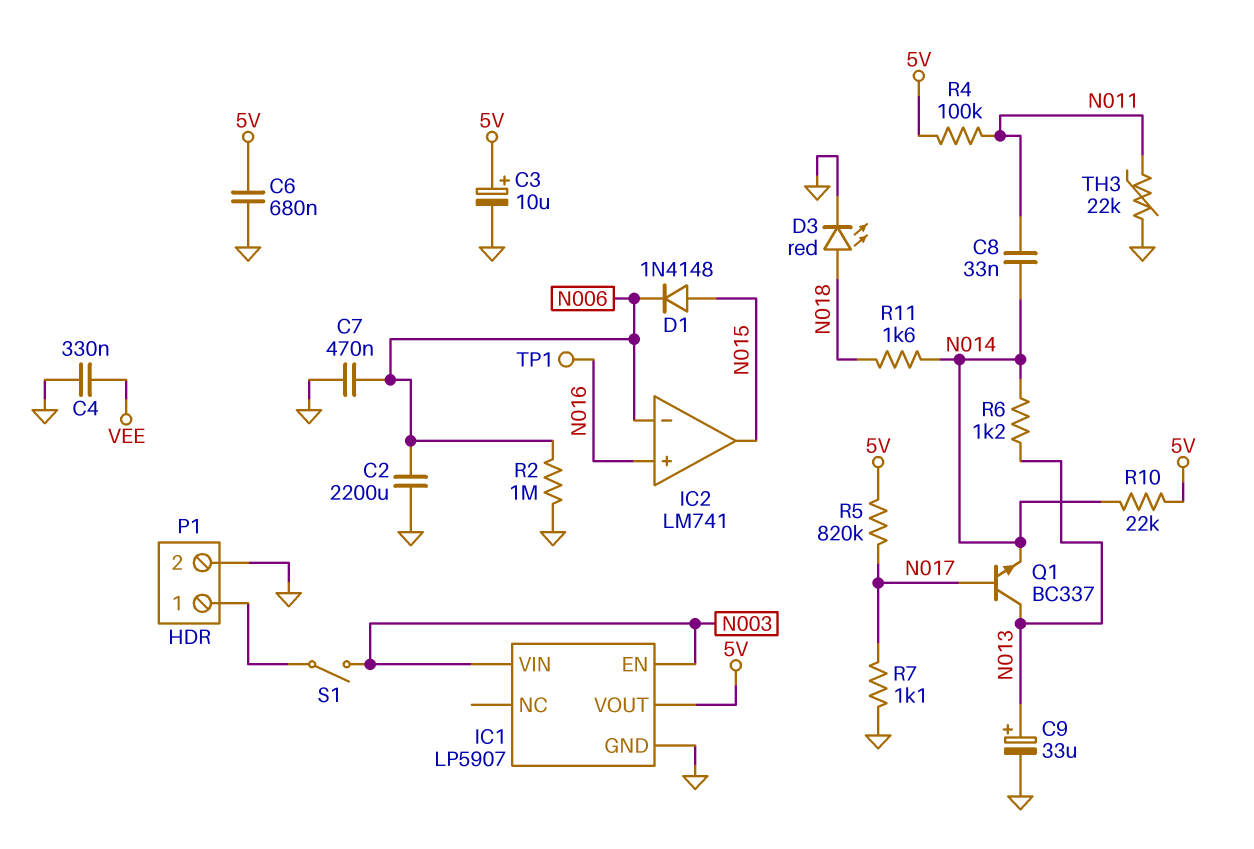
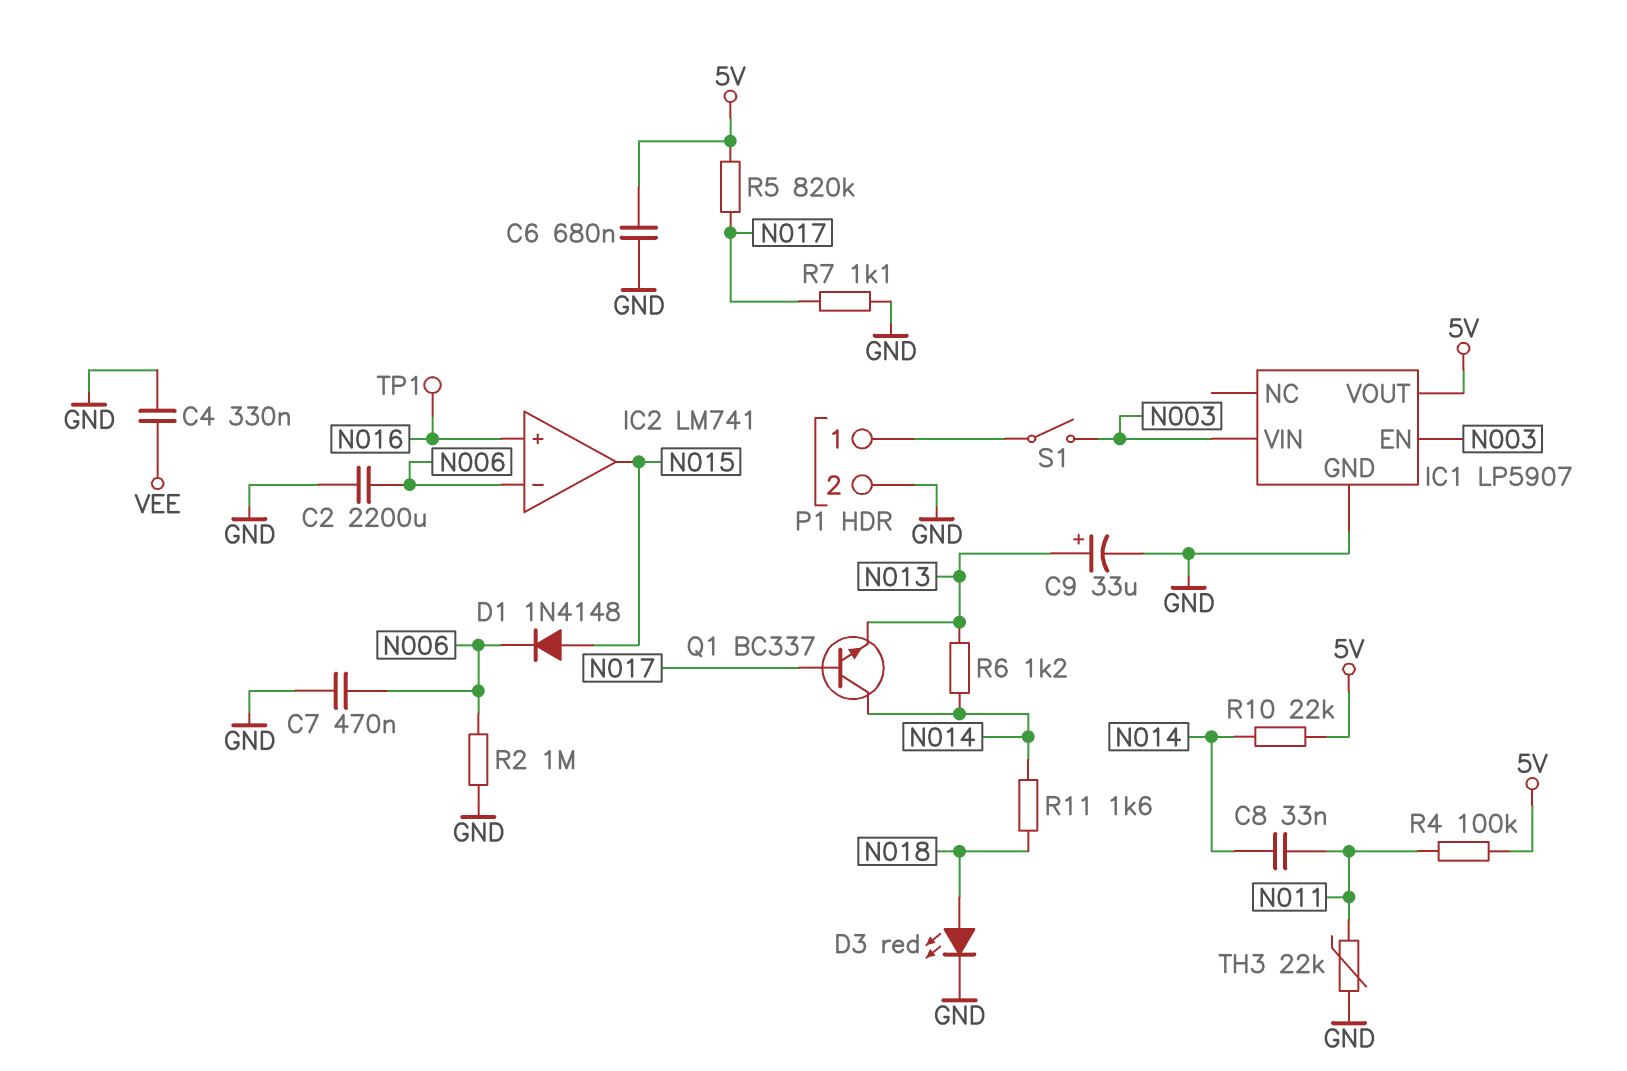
C3: 10uF (plus 5V, minus GND) -> none
Q1: NPN BC337 (B N017, C N013, E N014) -> NPN BC337 (B N017, C N014, E N013)

